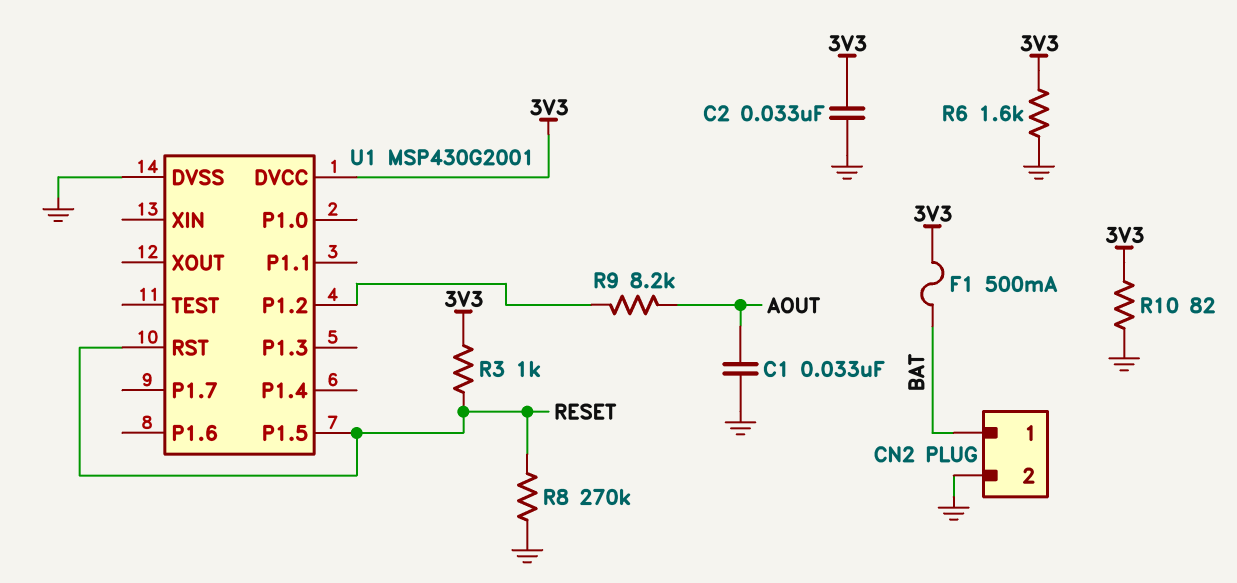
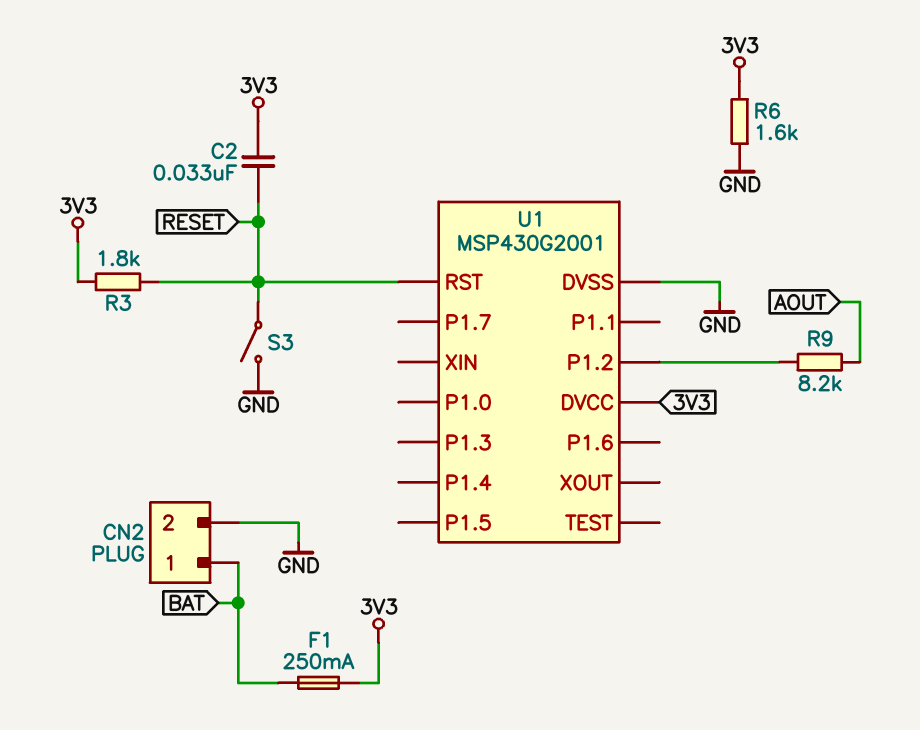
C1: 33nF (AOUT, GND) -> none
C2: 33nF (3V3, GND) -> 33nF (3V3, RESET)
F1: 500mA (3V3, BAT) -> 250mA (3V3, BAT)
R3: 1k (3V3, RESET) -> 1.8k (3V3, RESET)
R8: 270k (GND, RESET) -> none
R10: 82 (3V3, GND) -> none
S3: none -> switch (GND, RESET)
U1 pin P1.5: RESET -> none

